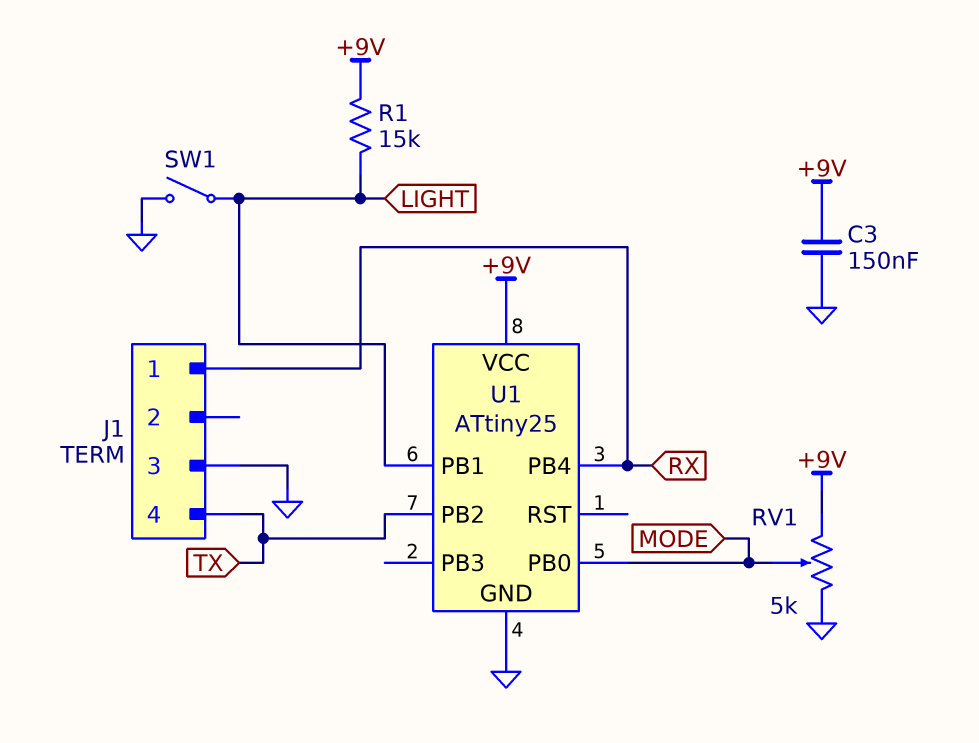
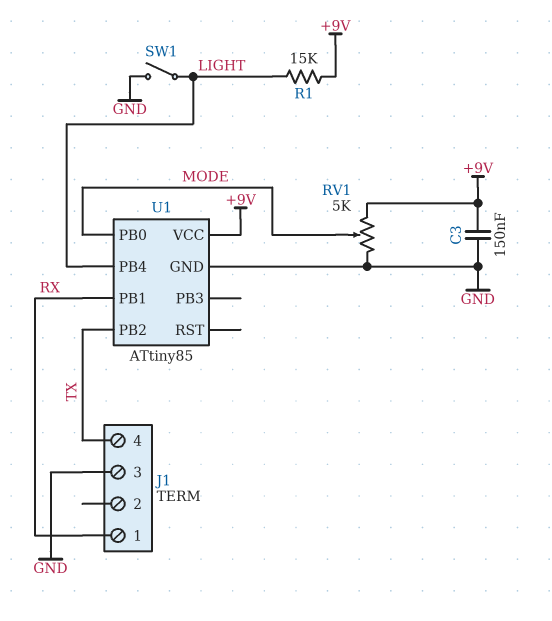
U1: ATtiny25 -> ATtiny85
U1 pin PB1: LIGHT -> RX
U1 pin PB4: RX -> LIGHT

